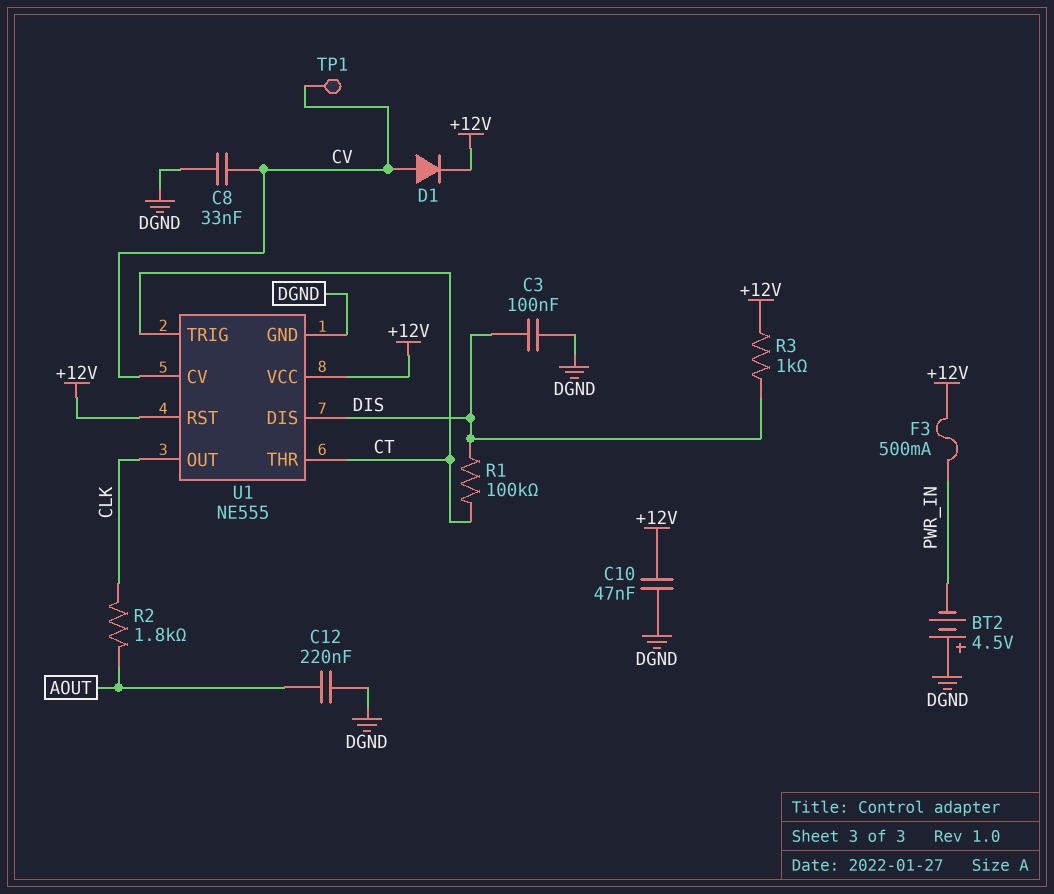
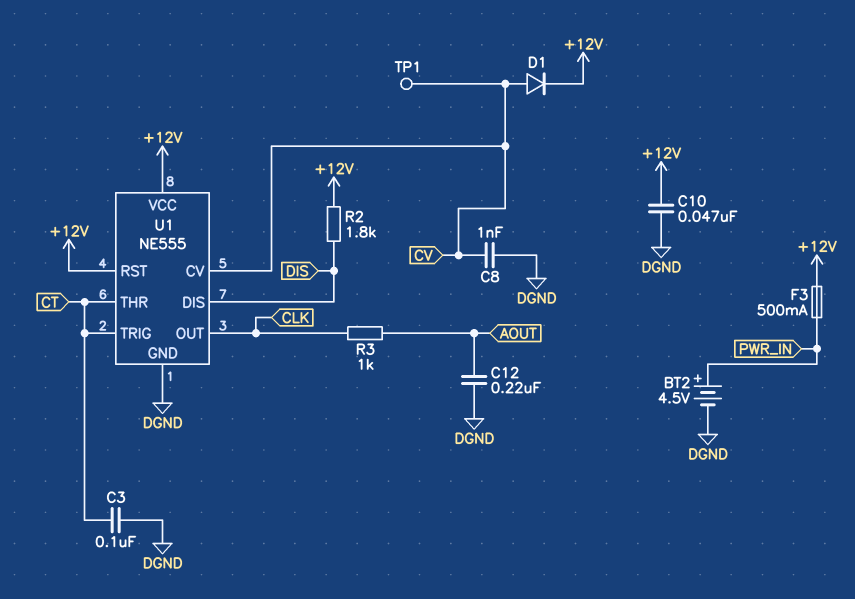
BT2: 4.5V (plus DGND, minus PWR_IN) -> 4.5V (plus PWR_IN, minus DGND)
C3: 100nF (DGND, DIS) -> 100nF (CT, DGND)
C8: 33nF (CV, DGND) -> 1nF (CV, DGND)
R1: 100k (CT, DIS) -> none
R2: 1.8k (AOUT, CLK) -> 1.8k (+12V, DIS)
R3: 1k (+12V, DIS) -> 1k (AOUT, CLK)

